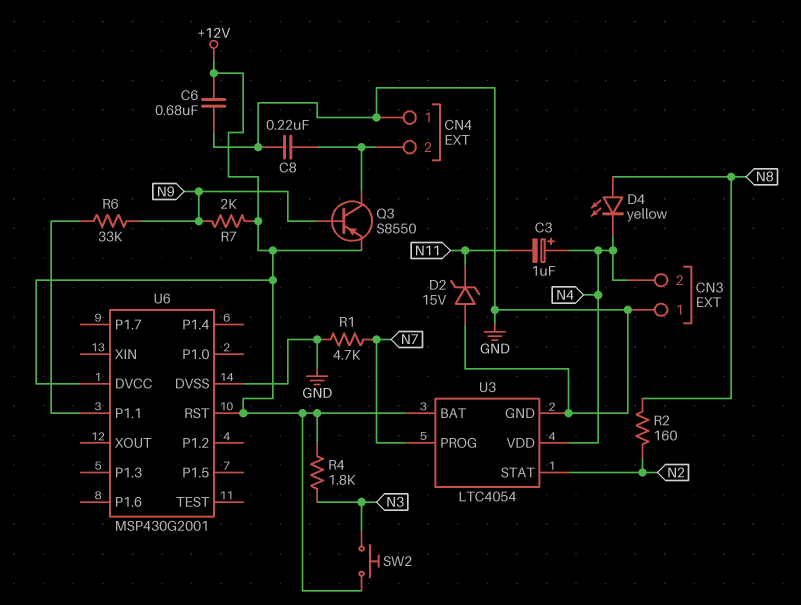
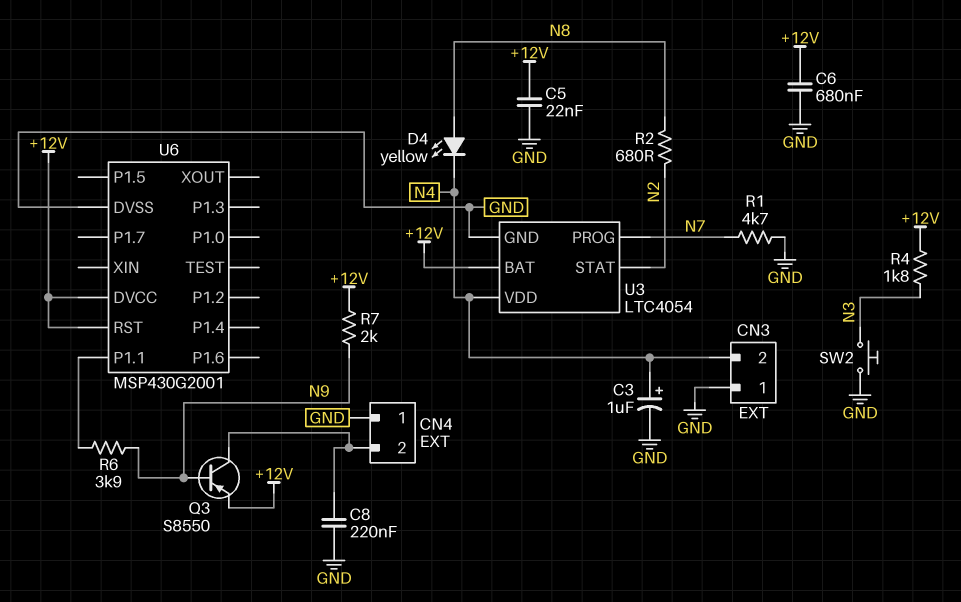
C3: 1uF (plus N4, minus N11) -> 1uF (plus N4, minus GND)
C5: none -> 22nF (+12V, GND)
D2: zener 15V (A GND, K N11) -> none
R2: 160 (N2, N8) -> 680 (N2, N8)
R6: 33k (N9, U6/P1.1) -> 3.9k (N9, U6/P1.1)
SW2: button (+12V, N3) -> button (GND, N3)

